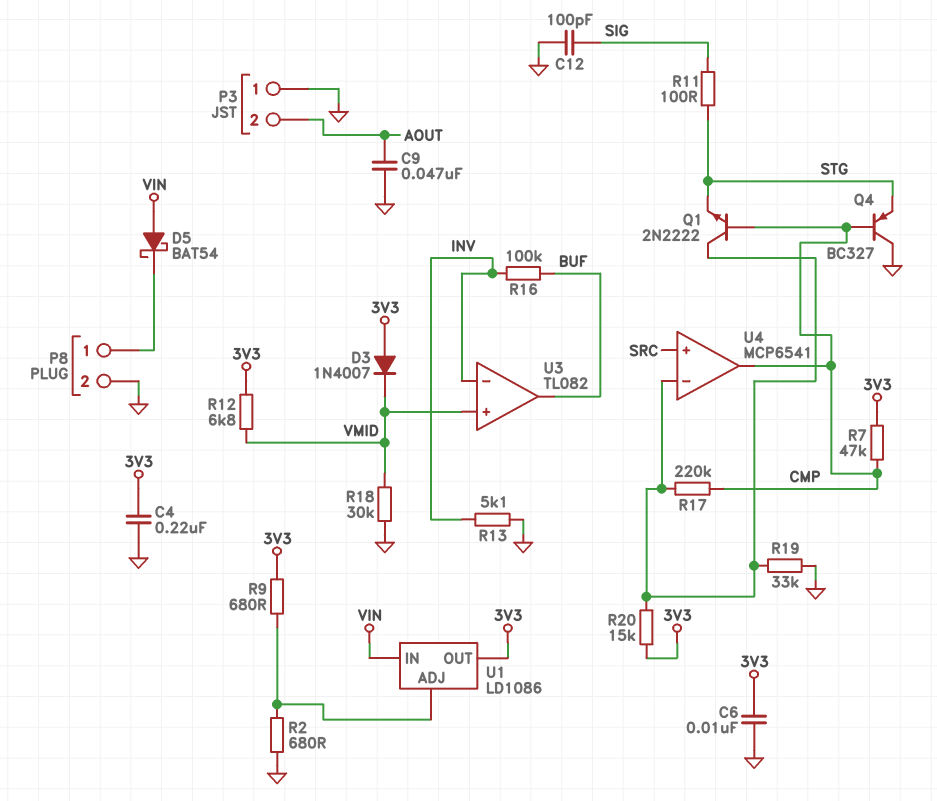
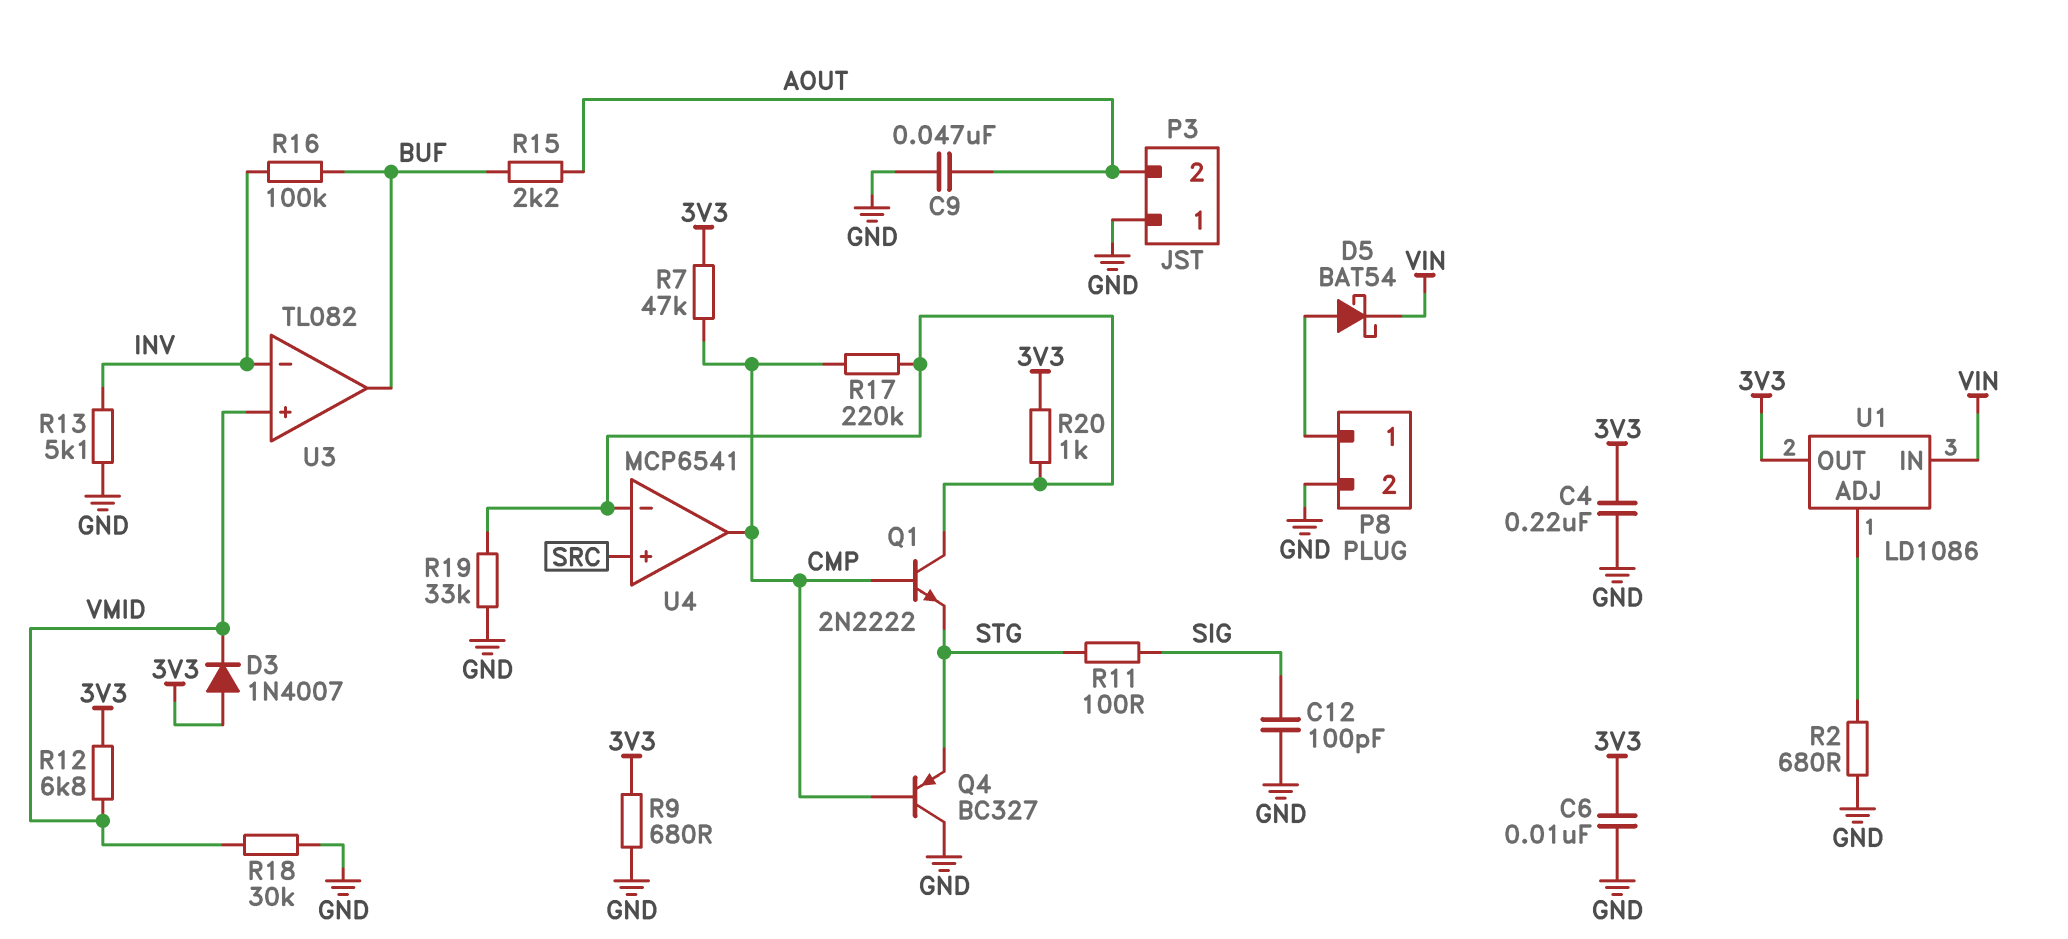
D5: schottky BAT54 (A VIN, K P8/1) -> schottky BAT54 (A P8/1, K VIN)
R9: 680 (3V3, U1/ADJ) -> 680 (3V3, GND)
R15: none -> 2.2k (AOUT, BUF)
R20: 15k (3V3, U4/in-) -> 1k (3V3, U4/in-)

